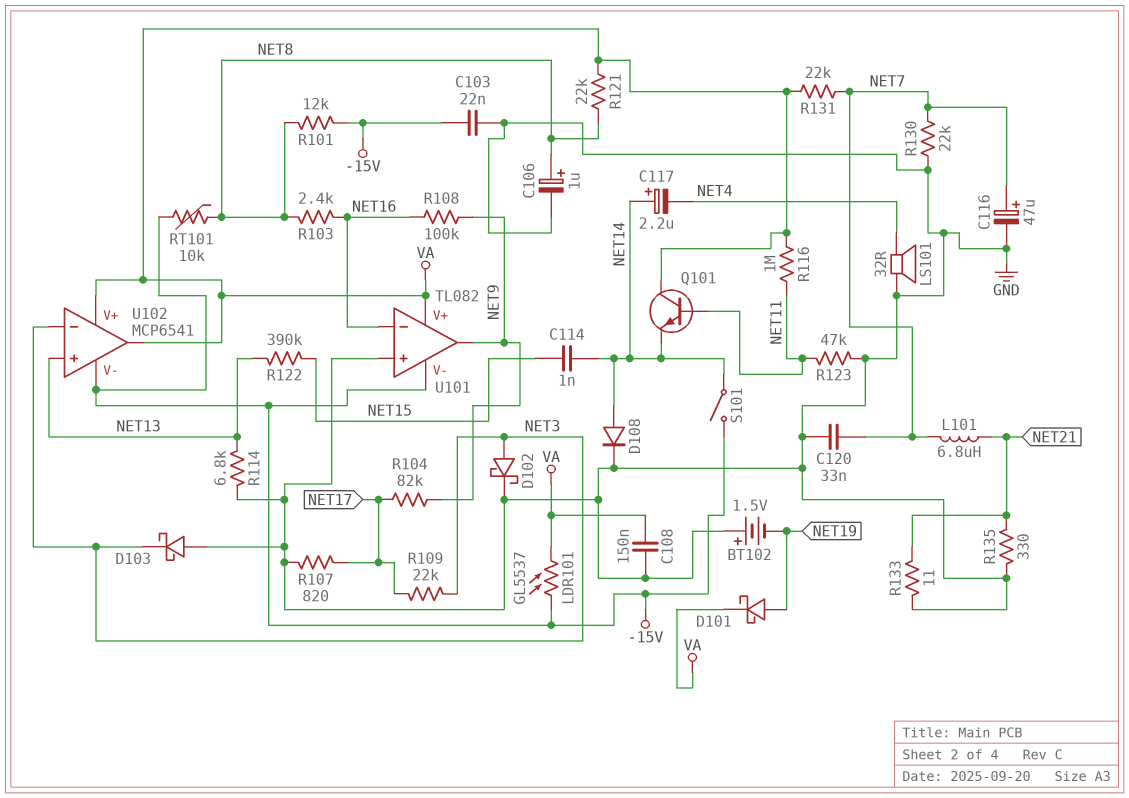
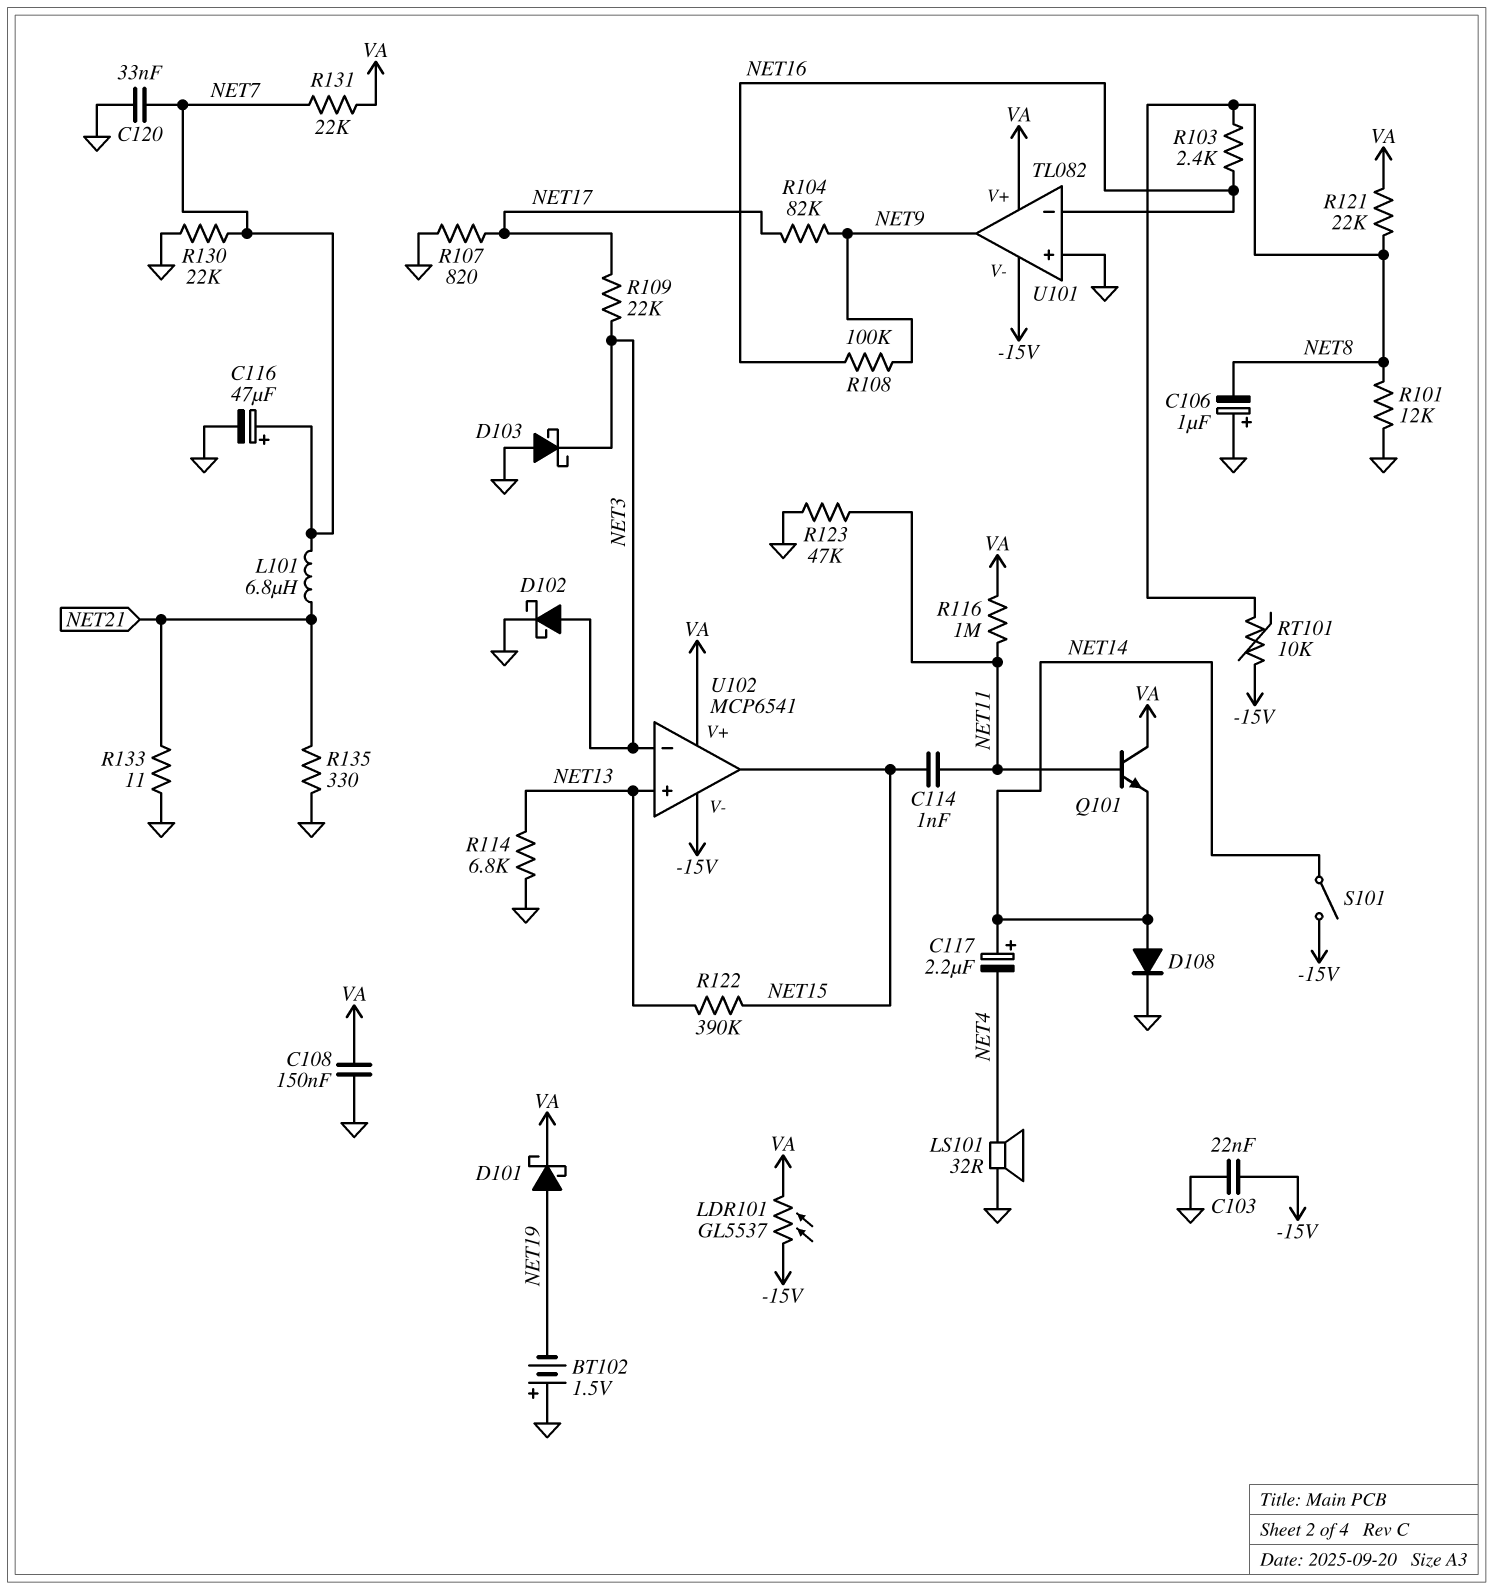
C106: 1uF (plus NET8, minus GND) -> 1uF (plus GND, minus NET8)
C114: 1nF (NET14, NET15) -> 1nF (NET11, NET15)
R101: 12k (-15V, NET8) -> 12k (GND, NET8)
U102 pin out: VA -> NET15

